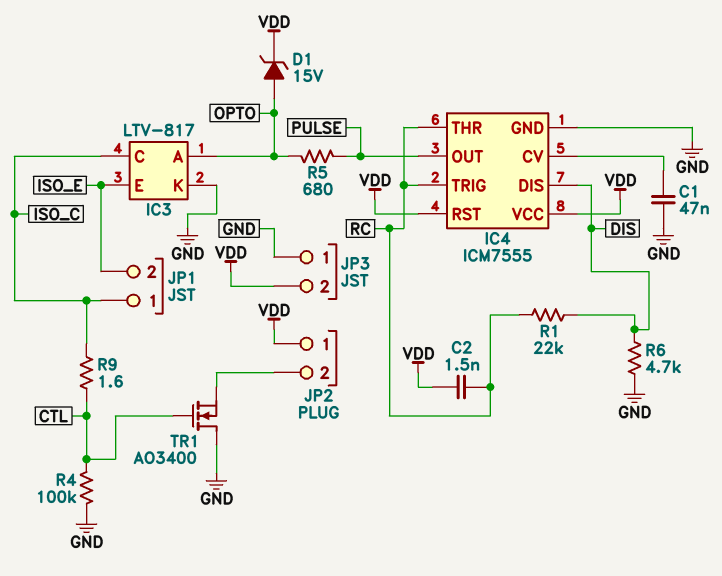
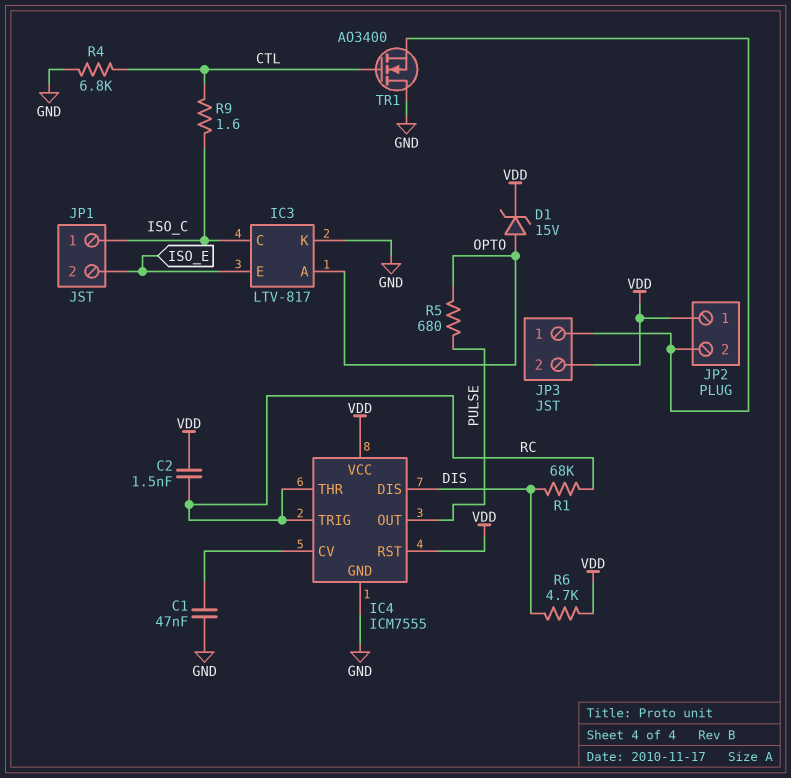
JP3 pin 1: GND -> JP2/2
R1: 22k (DIS, RC) -> 68k (DIS, RC)
R4: 100k (CTL, GND) -> 6.8k (CTL, GND)
R6: 4.7k (DIS, GND) -> 4.7k (DIS, VDD)

